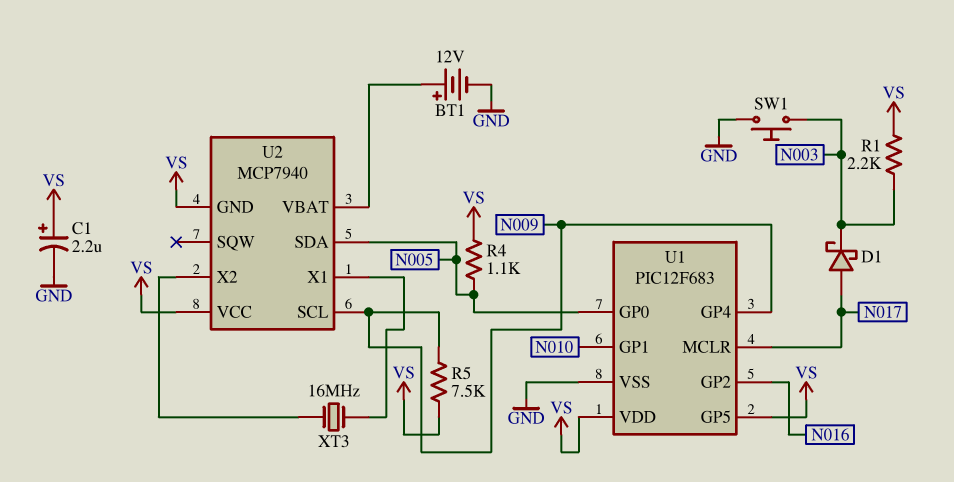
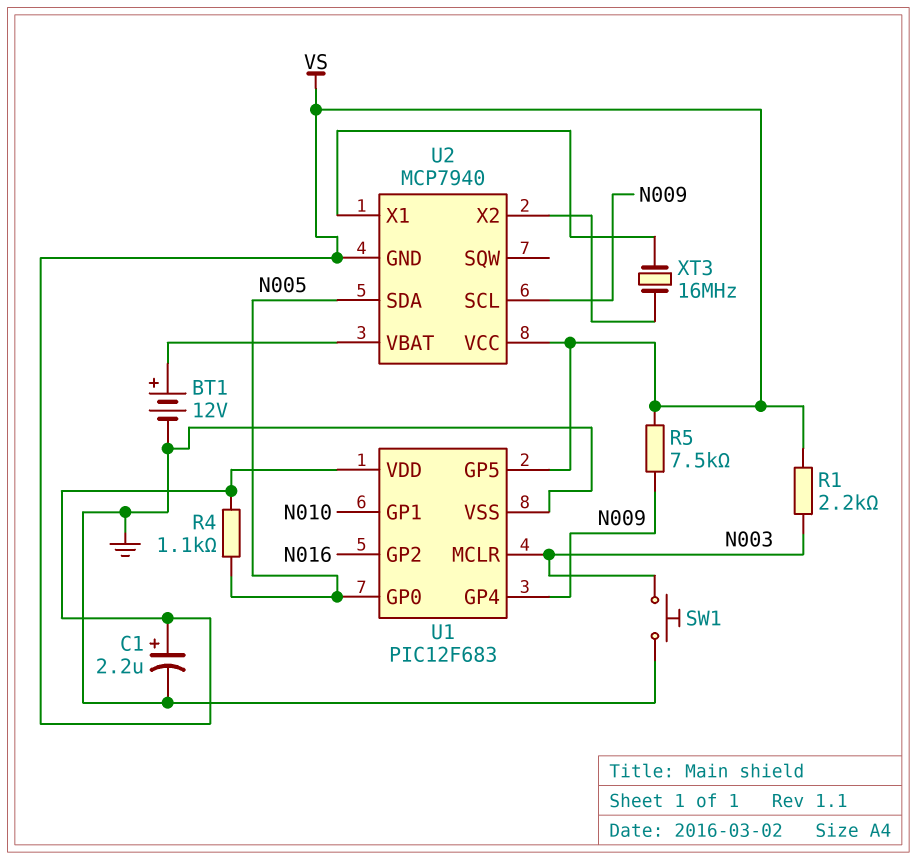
D1: schottky (A N017, K N003) -> none
U1 pin MCLR: N017 -> N003

